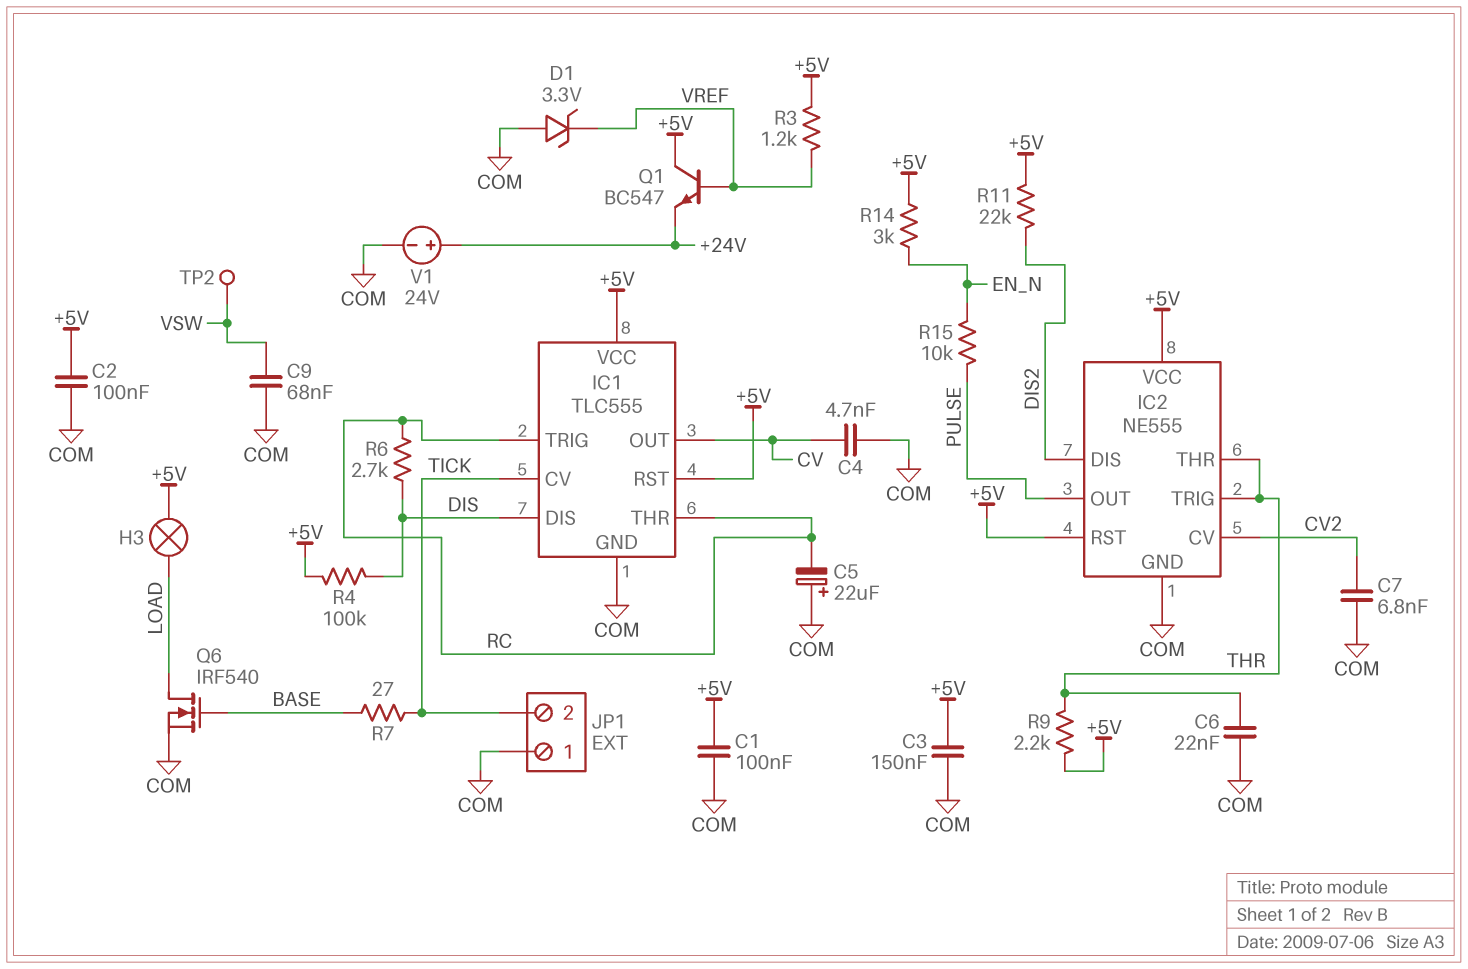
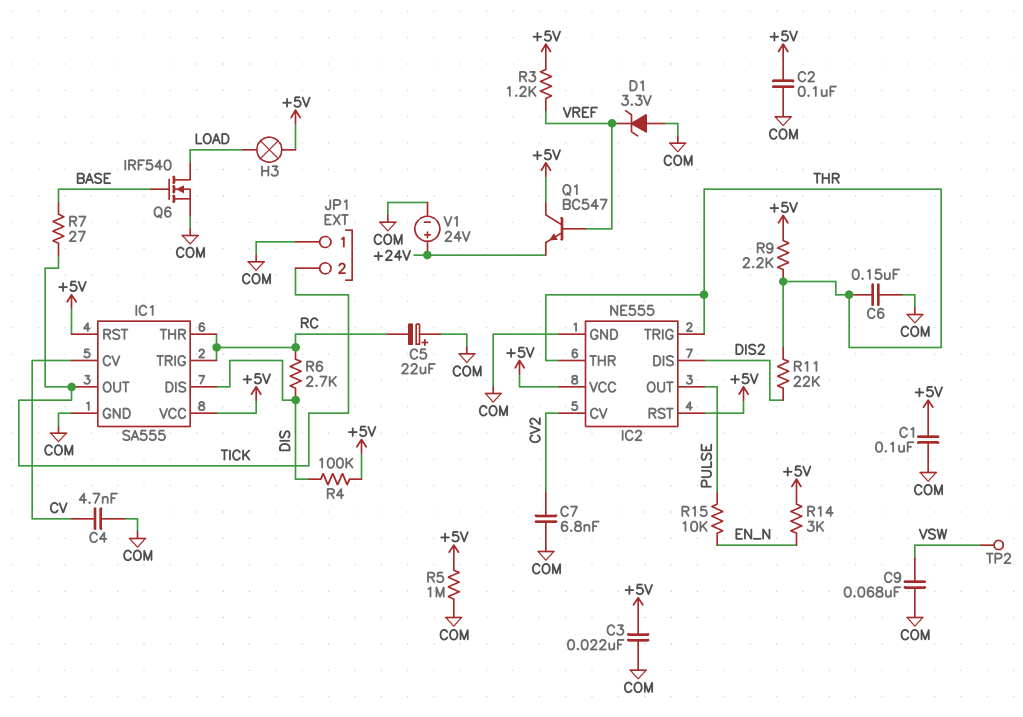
C3: 150nF (+5V, COM) -> 22nF (+5V, COM)
C6: 22nF (COM, THR) -> 150nF (COM, THR)
IC1: TLC555 -> SA555
IC1 pin CV: TICK -> CV
IC1 pin OUT: CV -> TICK
R5: none -> 1M (+5V, COM)
R11: 22k (+5V, DIS2) -> 22k (DIS2, THR)

